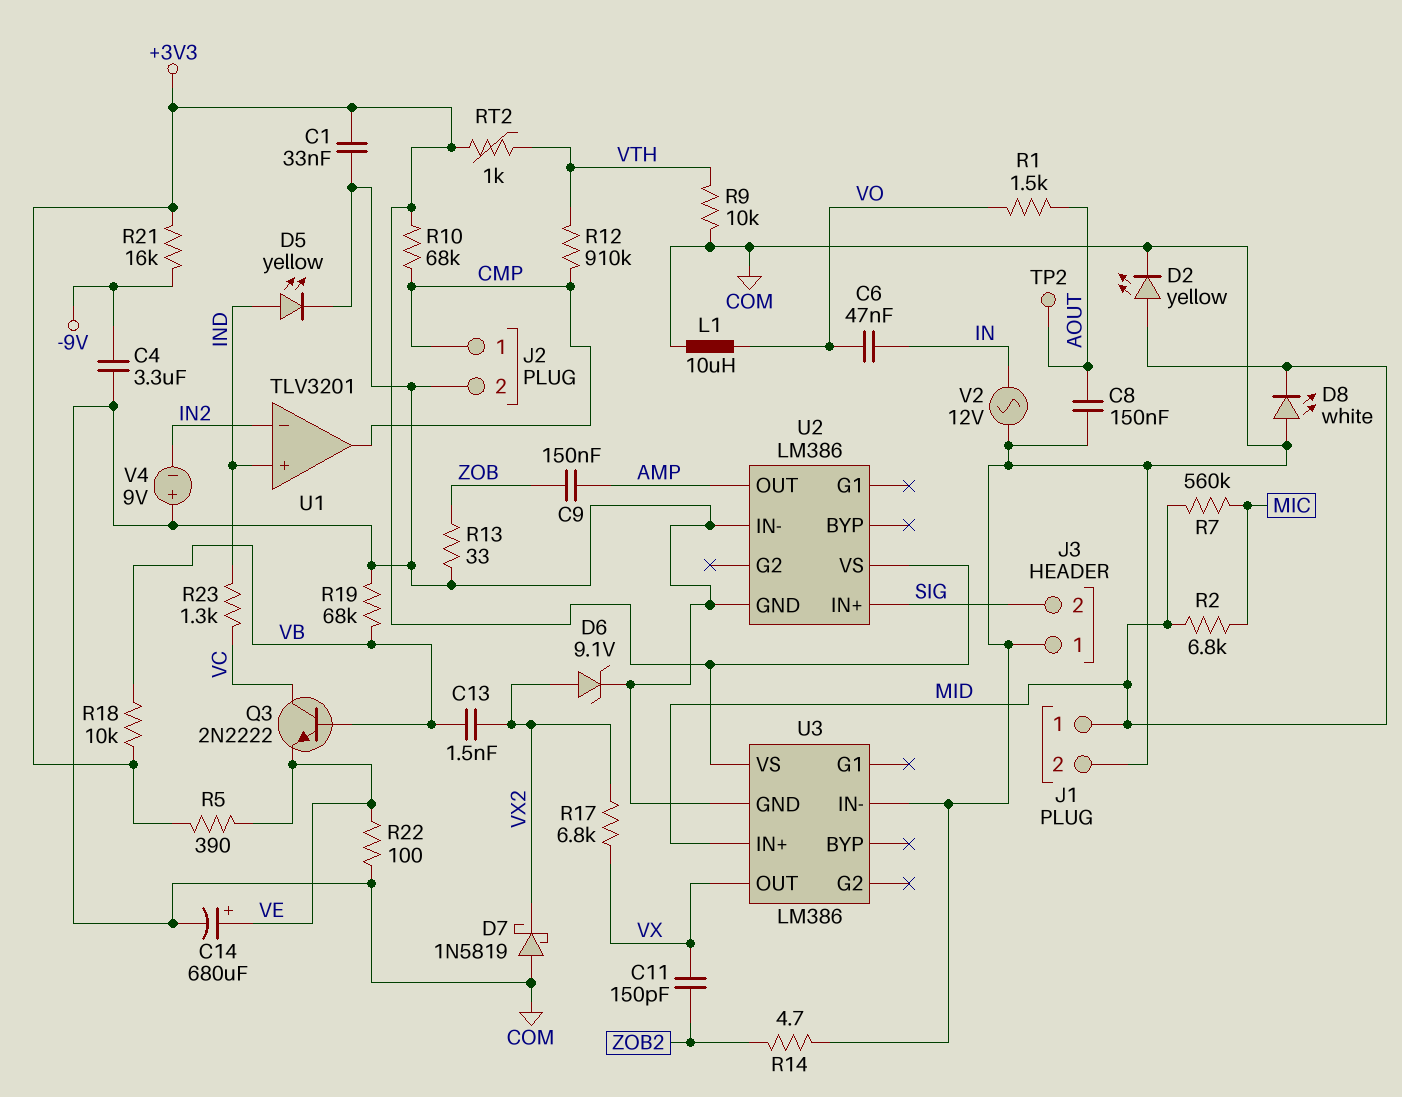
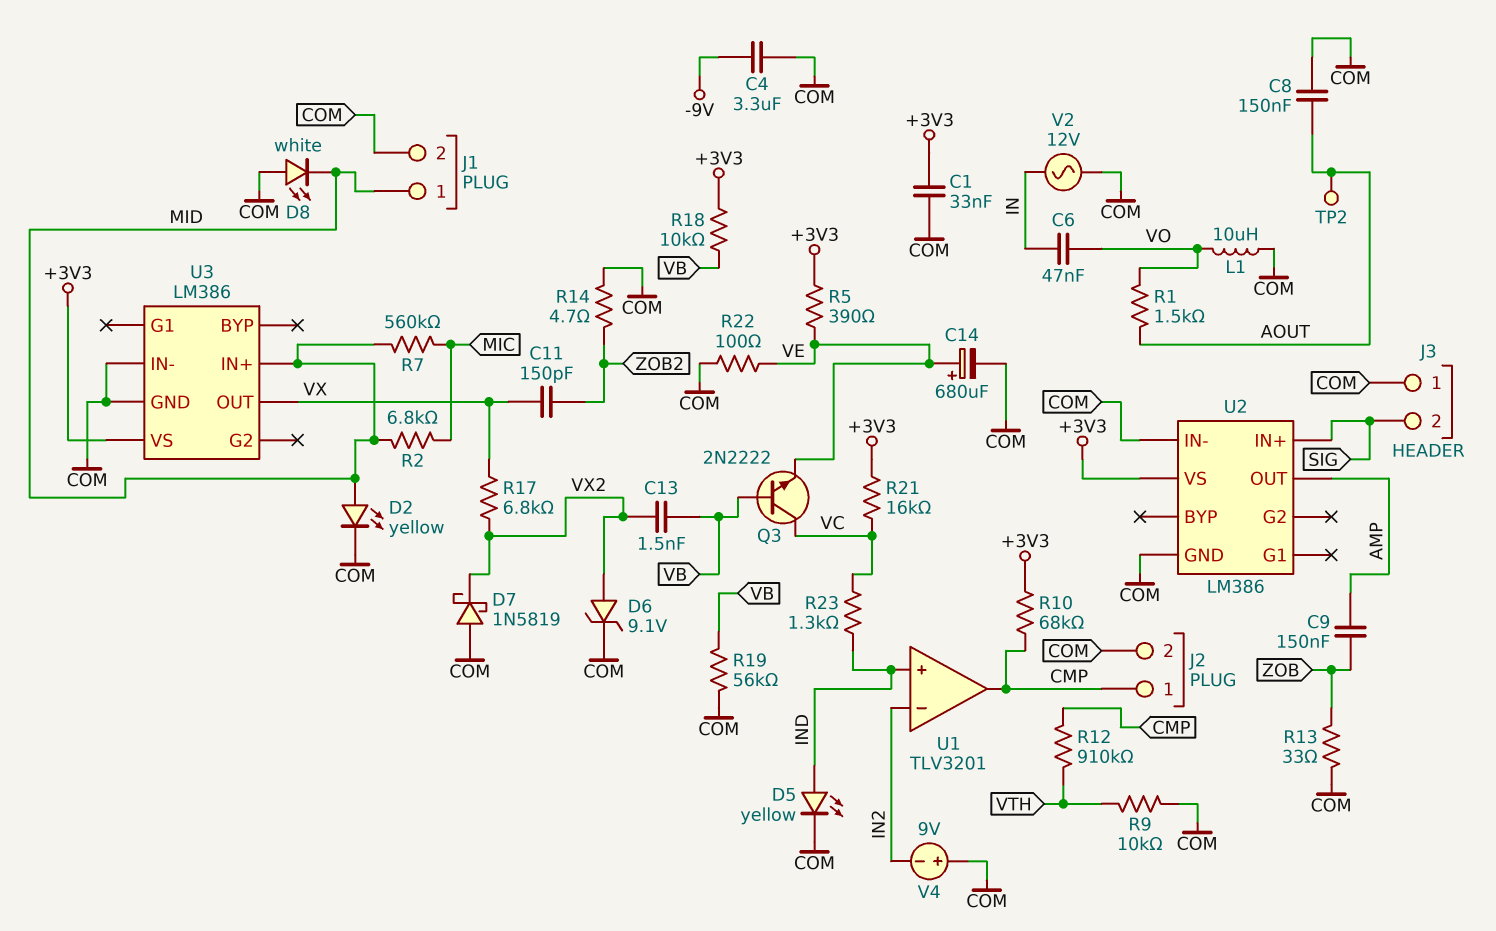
R19: 68k (COM, VB) -> 56k (COM, VB)
R21: 16k (+3V3, -9V) -> 16k (+3V3, VC)
RT2: 1k (+3V3, VTH) -> none

